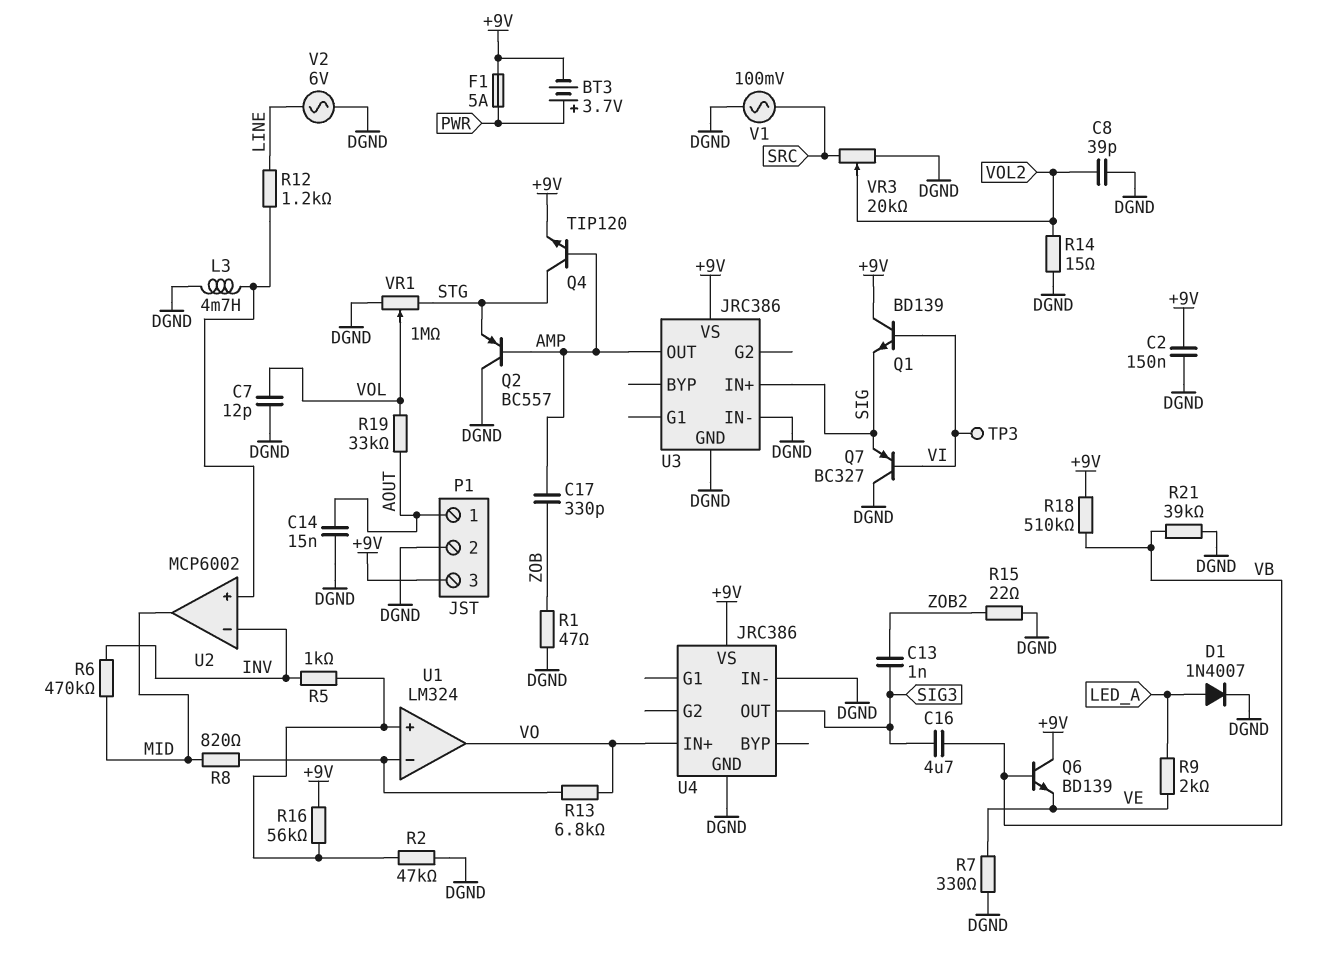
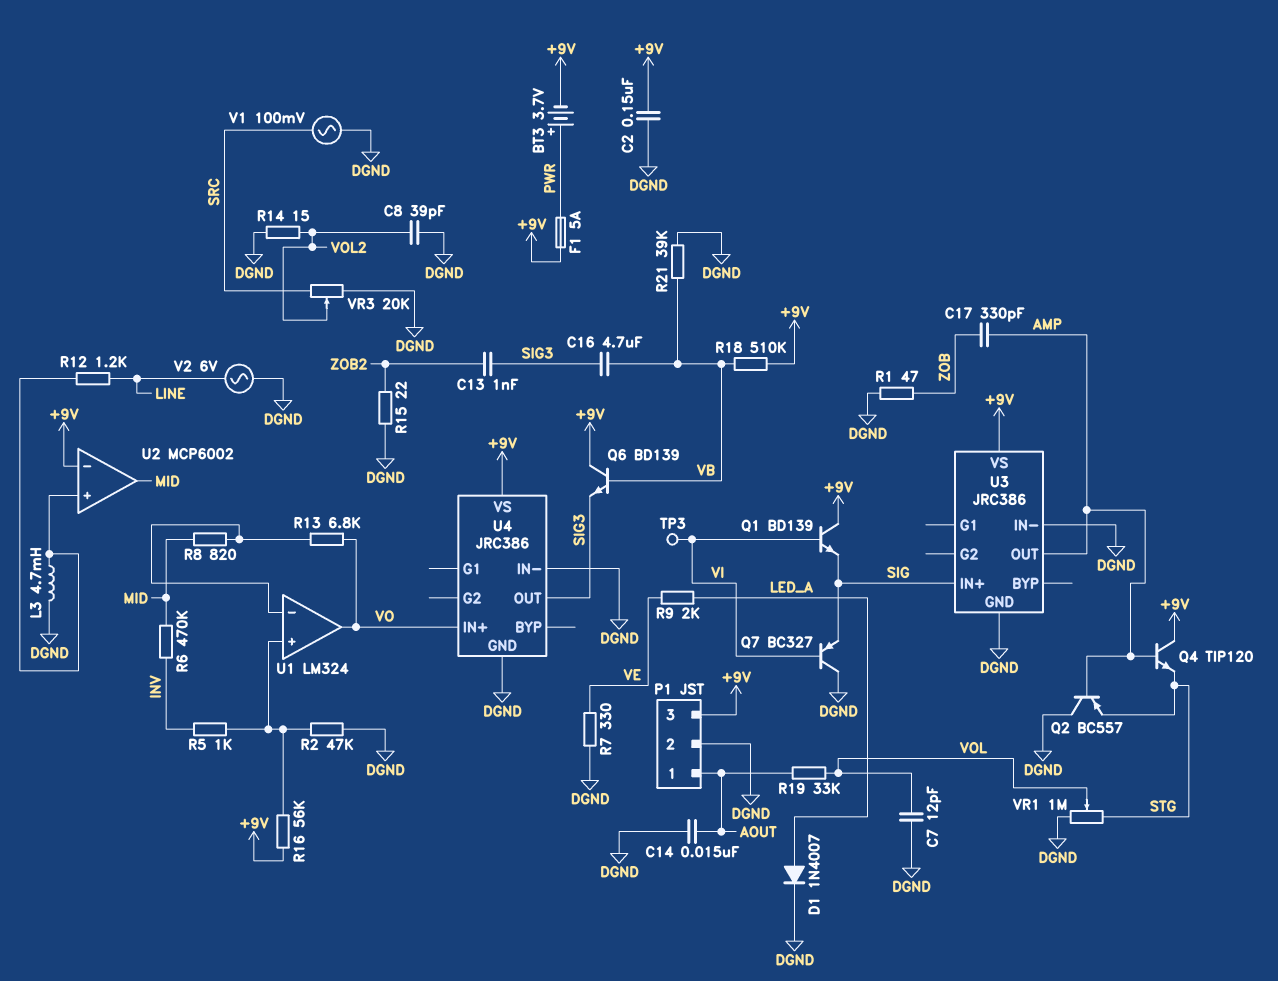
Q4: NPN TIP120 (B AMP, C STG, E +9V) -> NPN TIP120 (B AMP, C +9V, E STG)
Q6: NPN BD139 (B VB, C +9V, E VE) -> NPN BD139 (B VB, C +9V, E SIG3)
U2 pin in-: INV -> +9V

